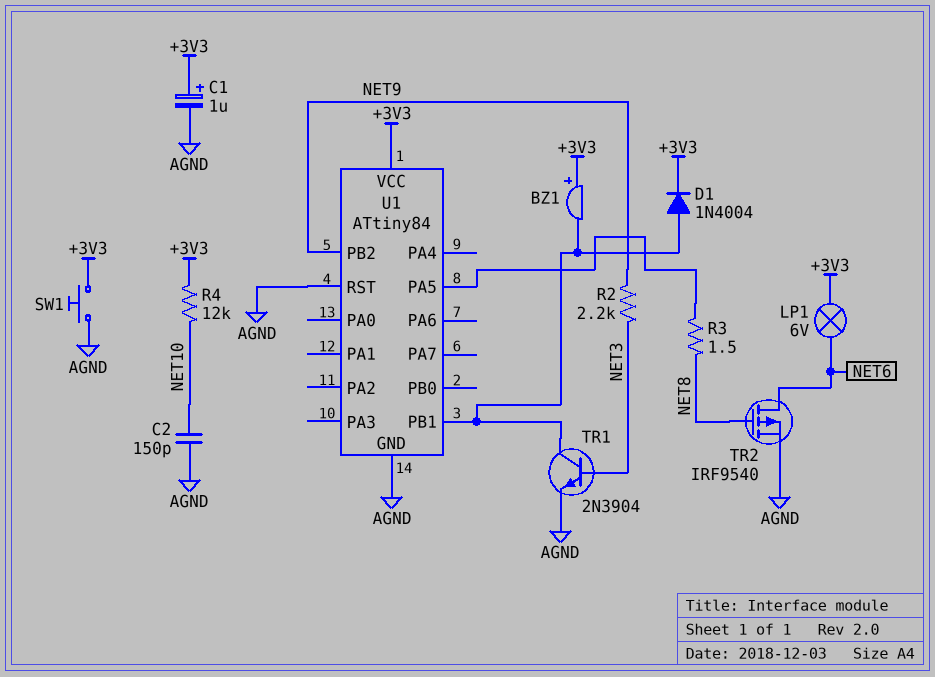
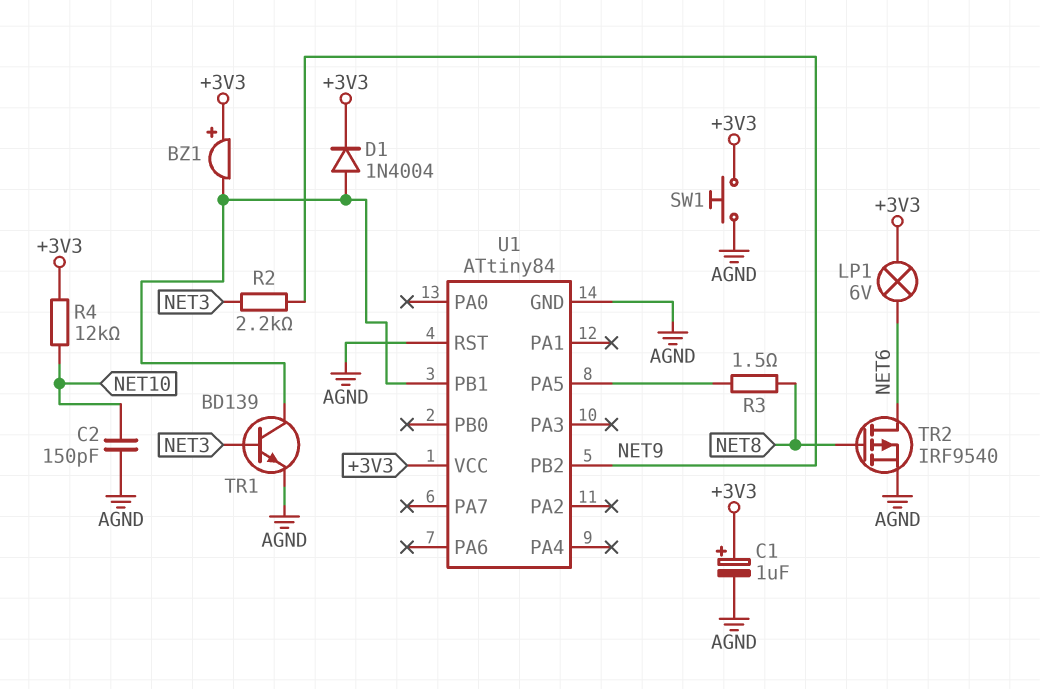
TR1: NPN 2N3904 (B NET3, C U1/PB1, E AGND) -> NPN BD139 (B NET3, C U1/PB1, E AGND)

